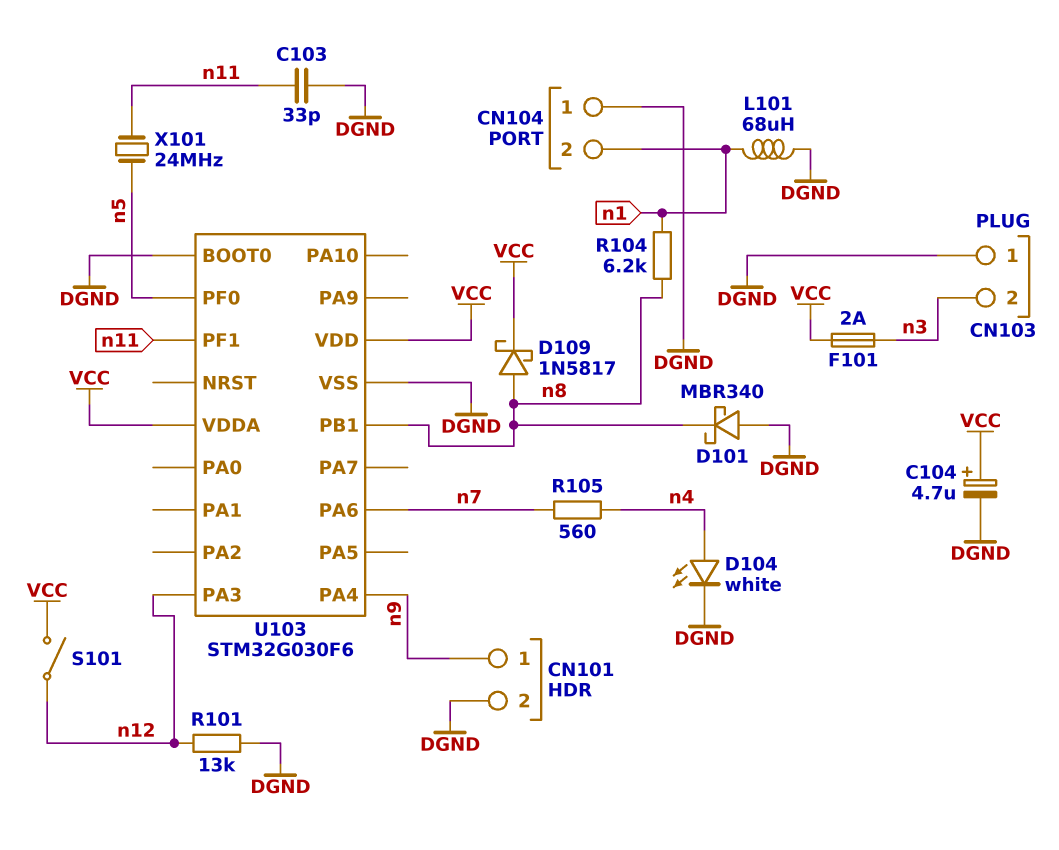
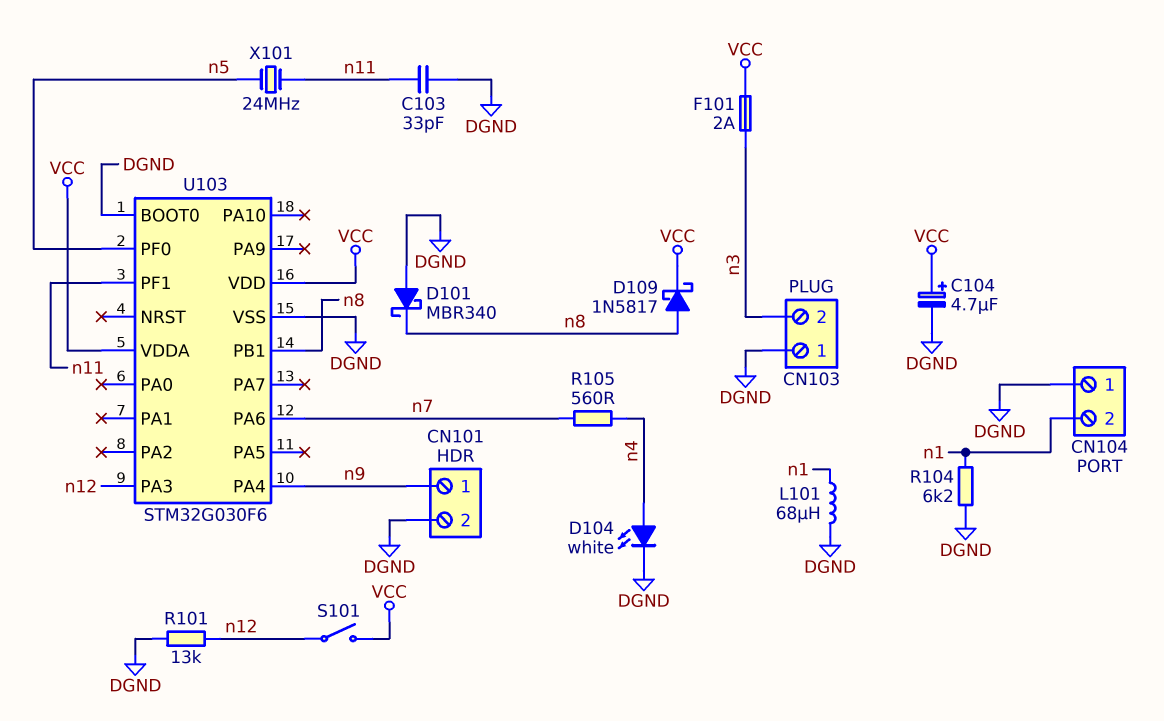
R104: 6.2k (n1, n8) -> 6.2k (DGND, n1)

